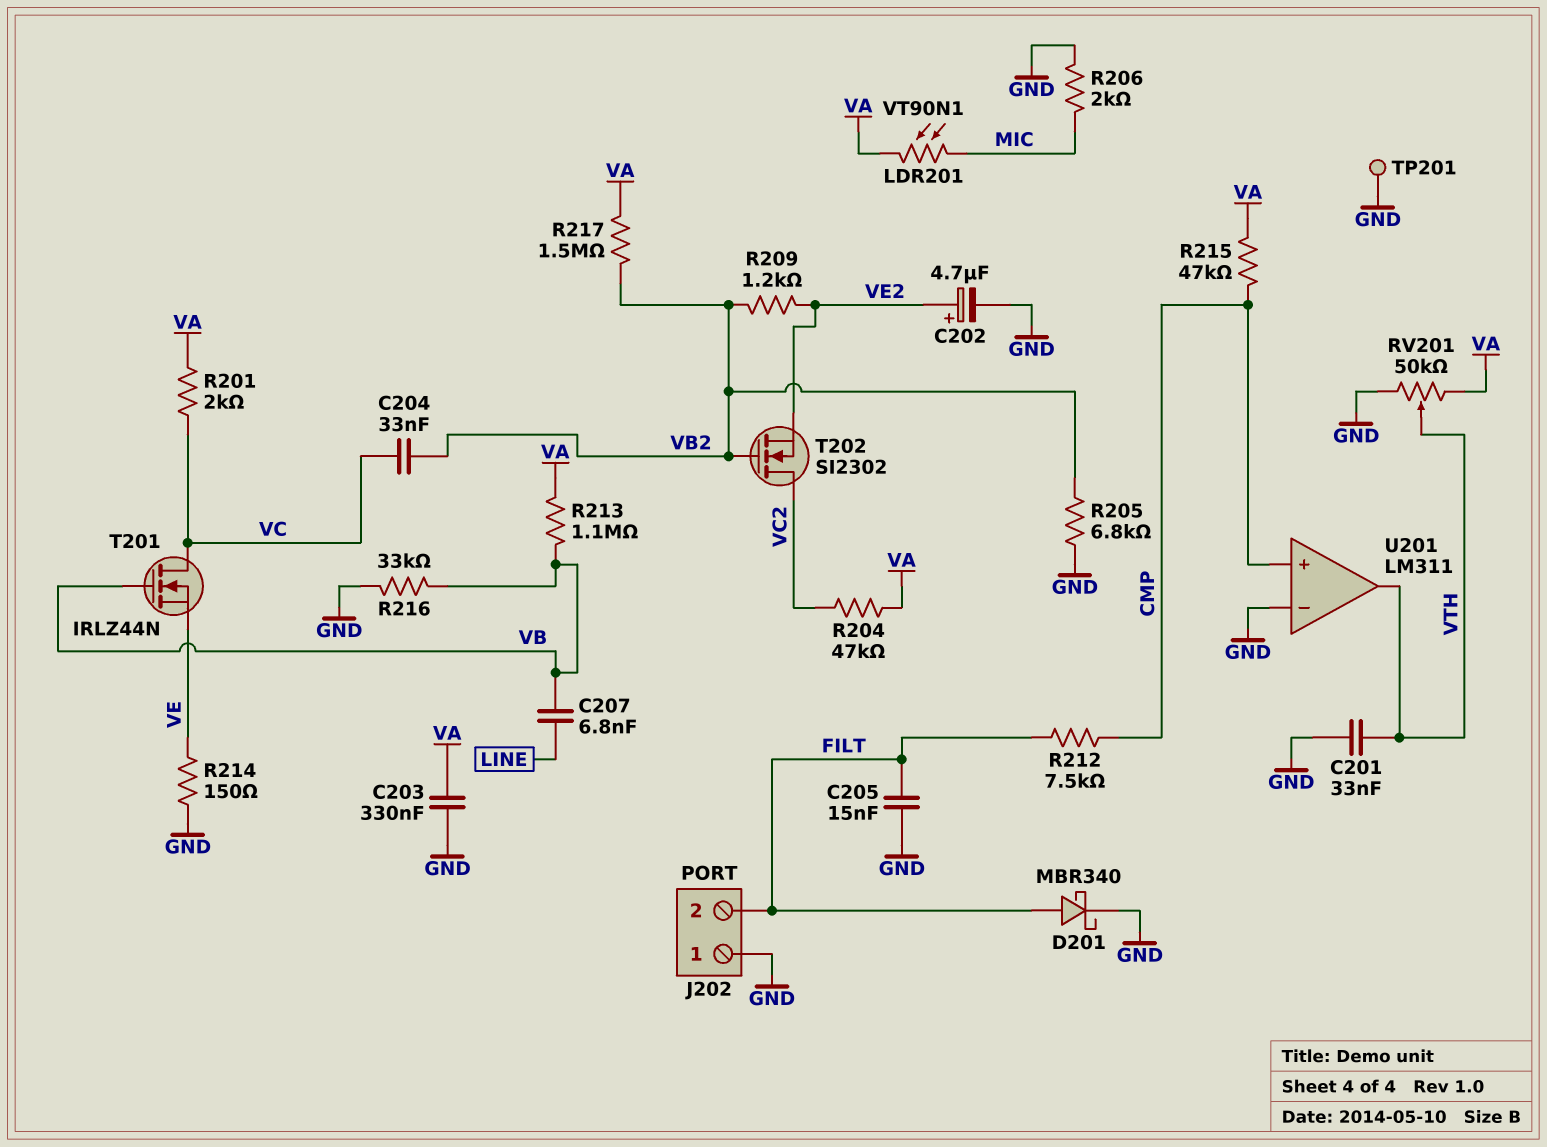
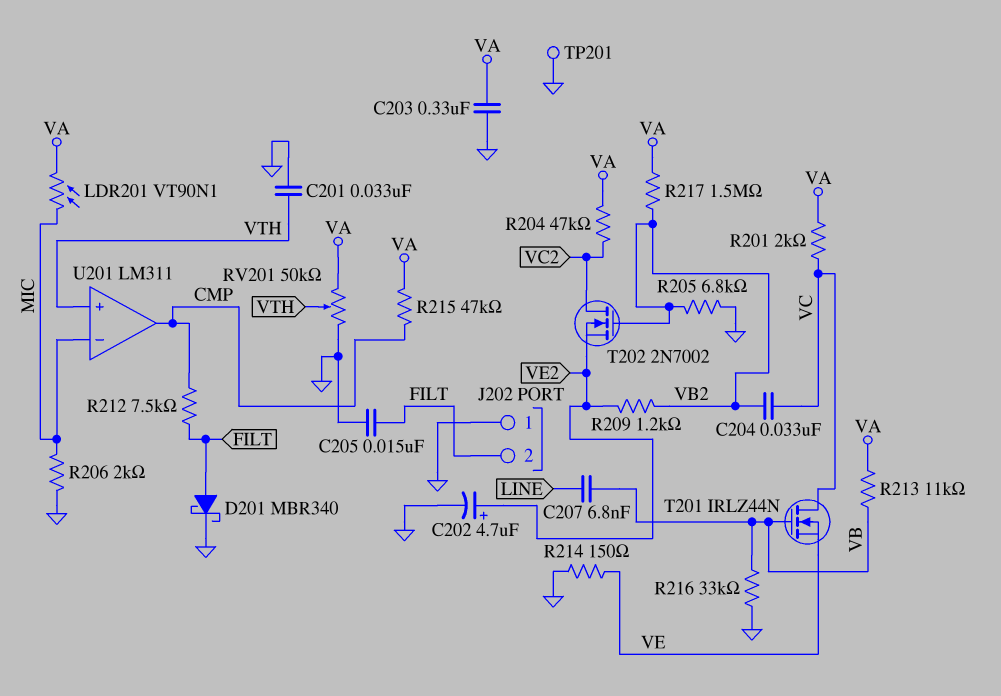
R213: 1.1M (VA, VB) -> 11k (VA, VB)
T202: NMOS SI2302 (G VB2, D VC2, S VE2) -> NMOS 2N7002 (G VB2, D VC2, S VE2)
U201 pin in+: CMP -> VTH
U201 pin in-: GND -> MIC
U201 pin out: VTH -> CMP

